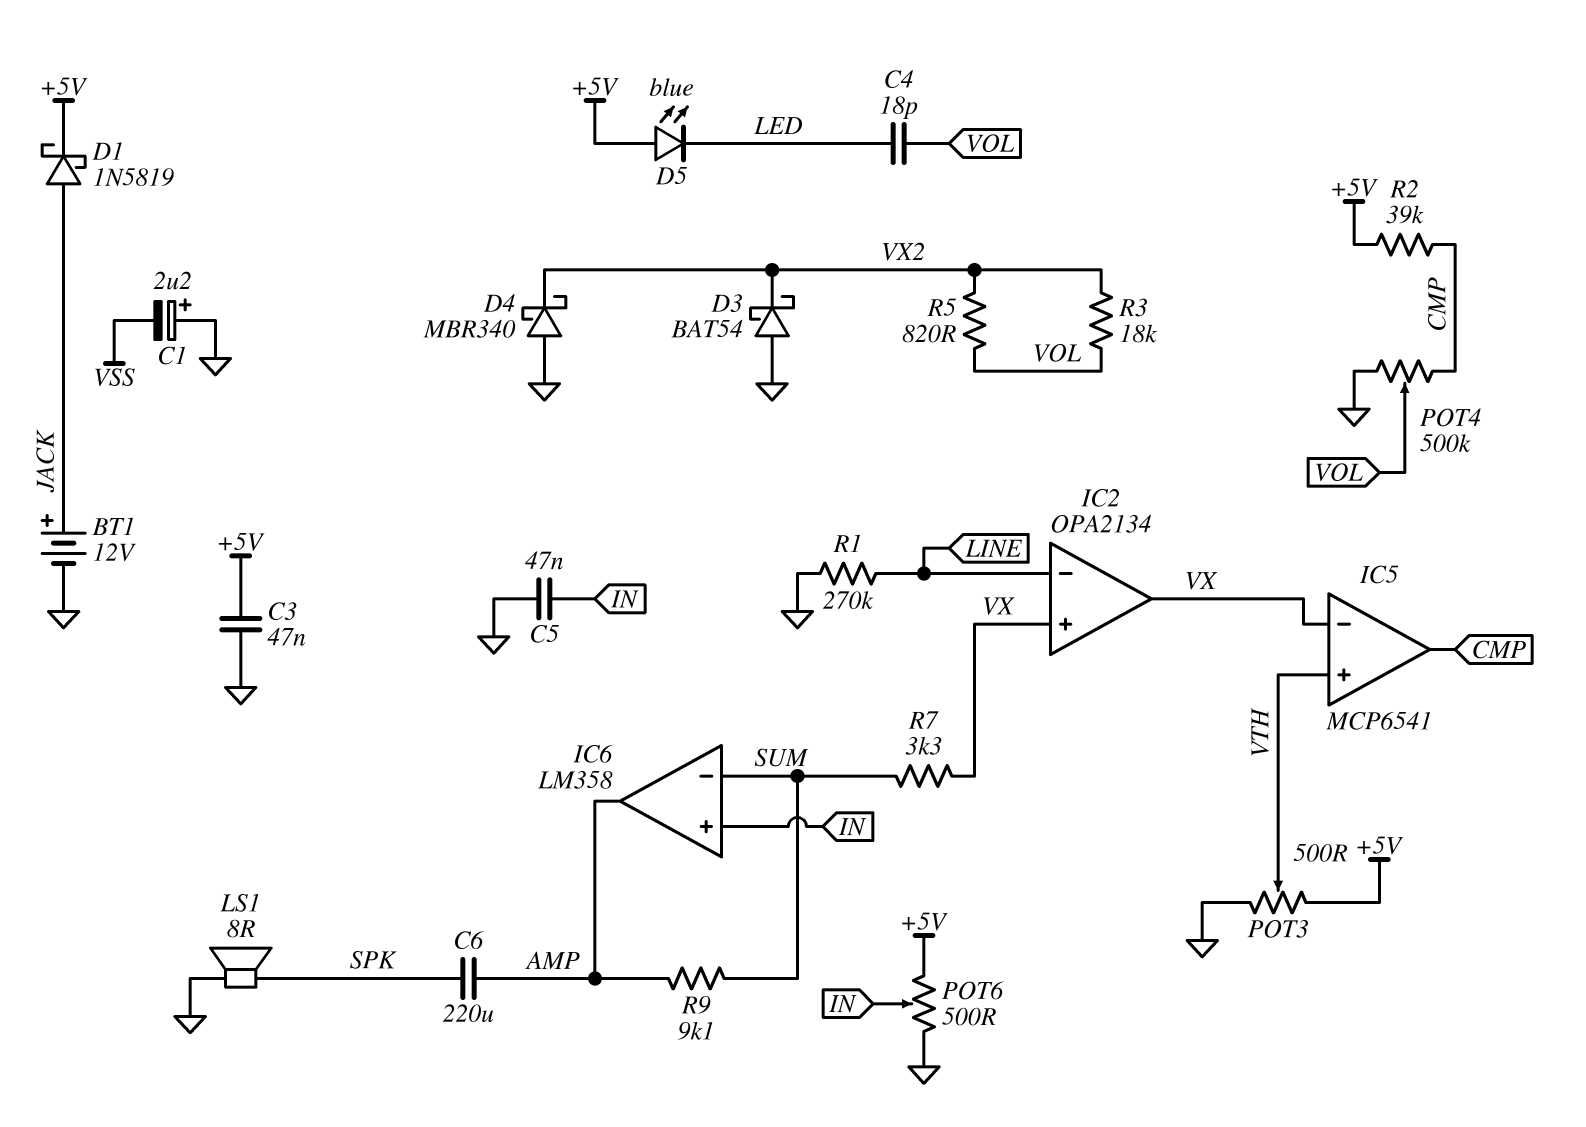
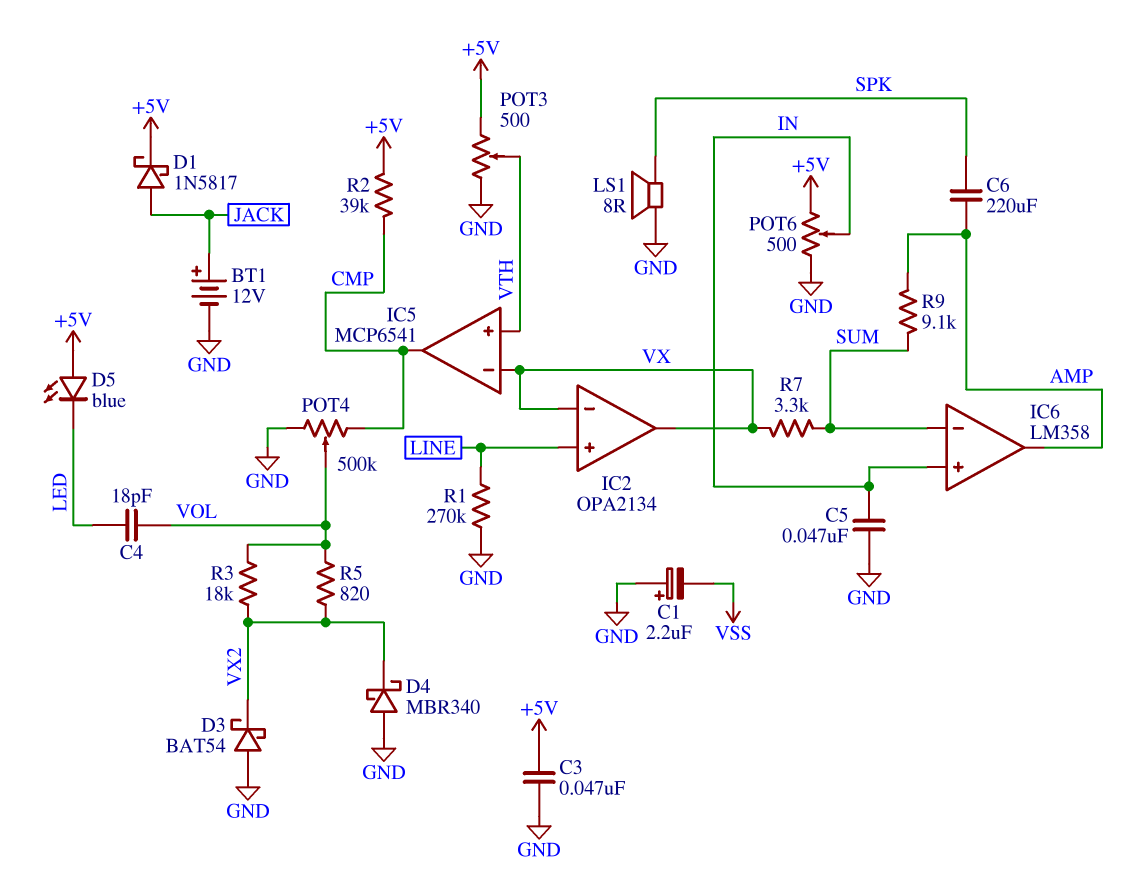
D1: schottky 1N5819 (A JACK, K +5V) -> schottky 1N5817 (A JACK, K +5V)
IC2 pin in+: VX -> LINE
IC2 pin in-: LINE -> VX

